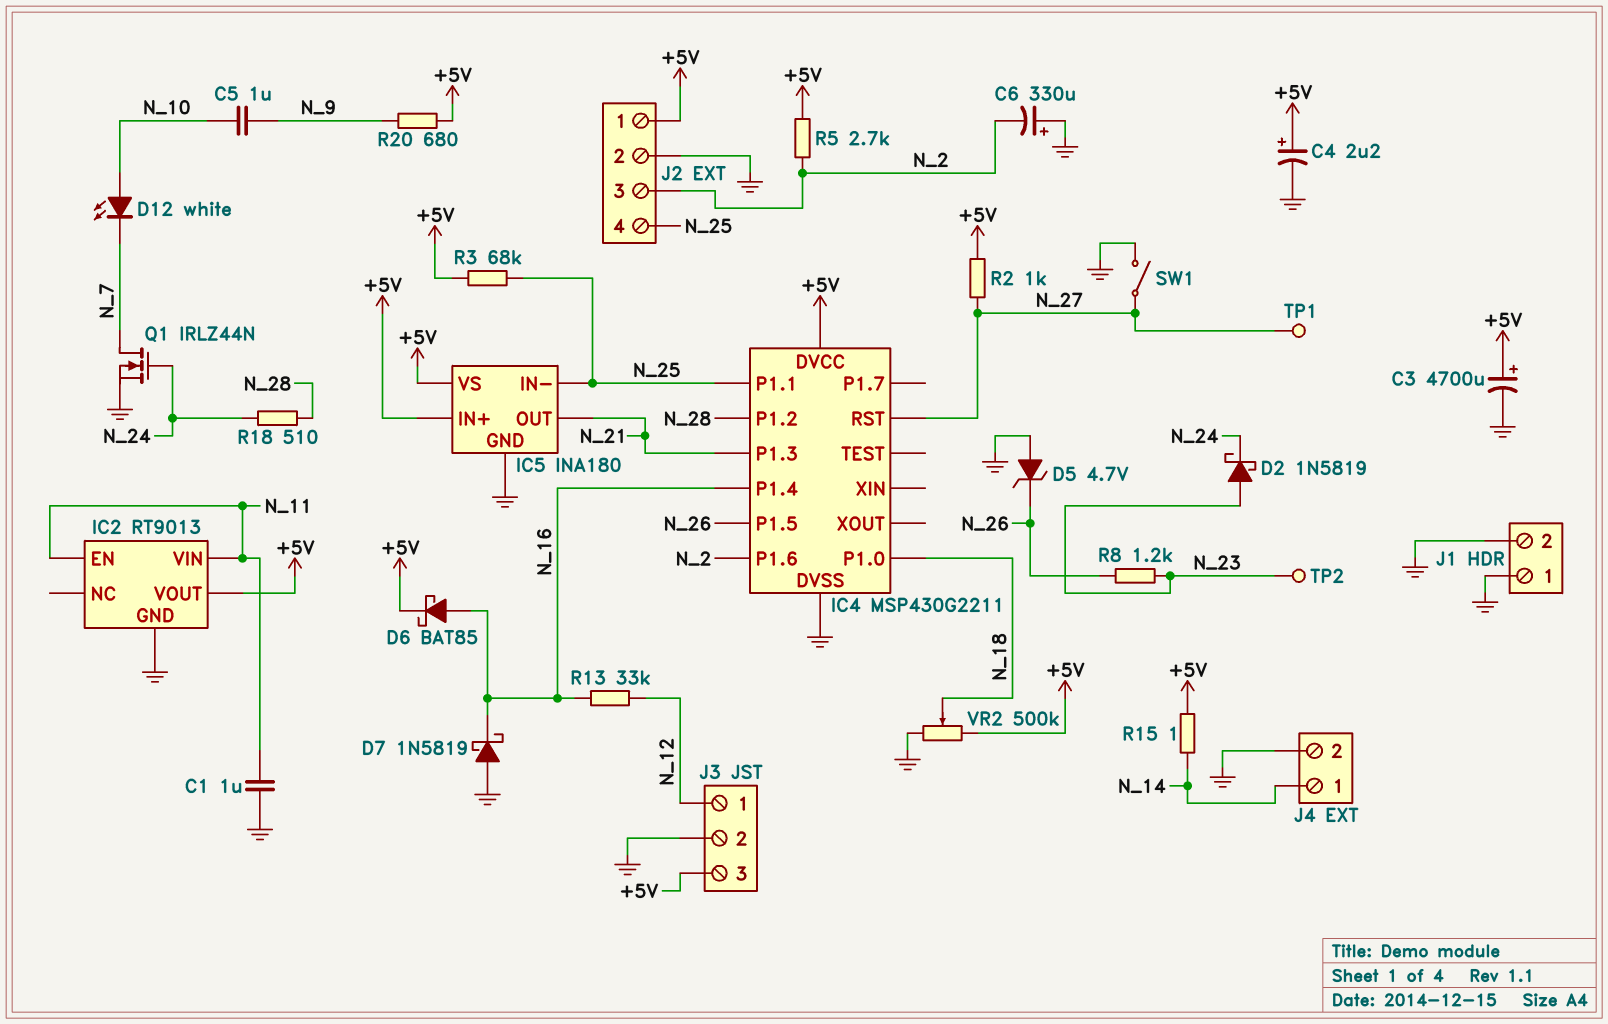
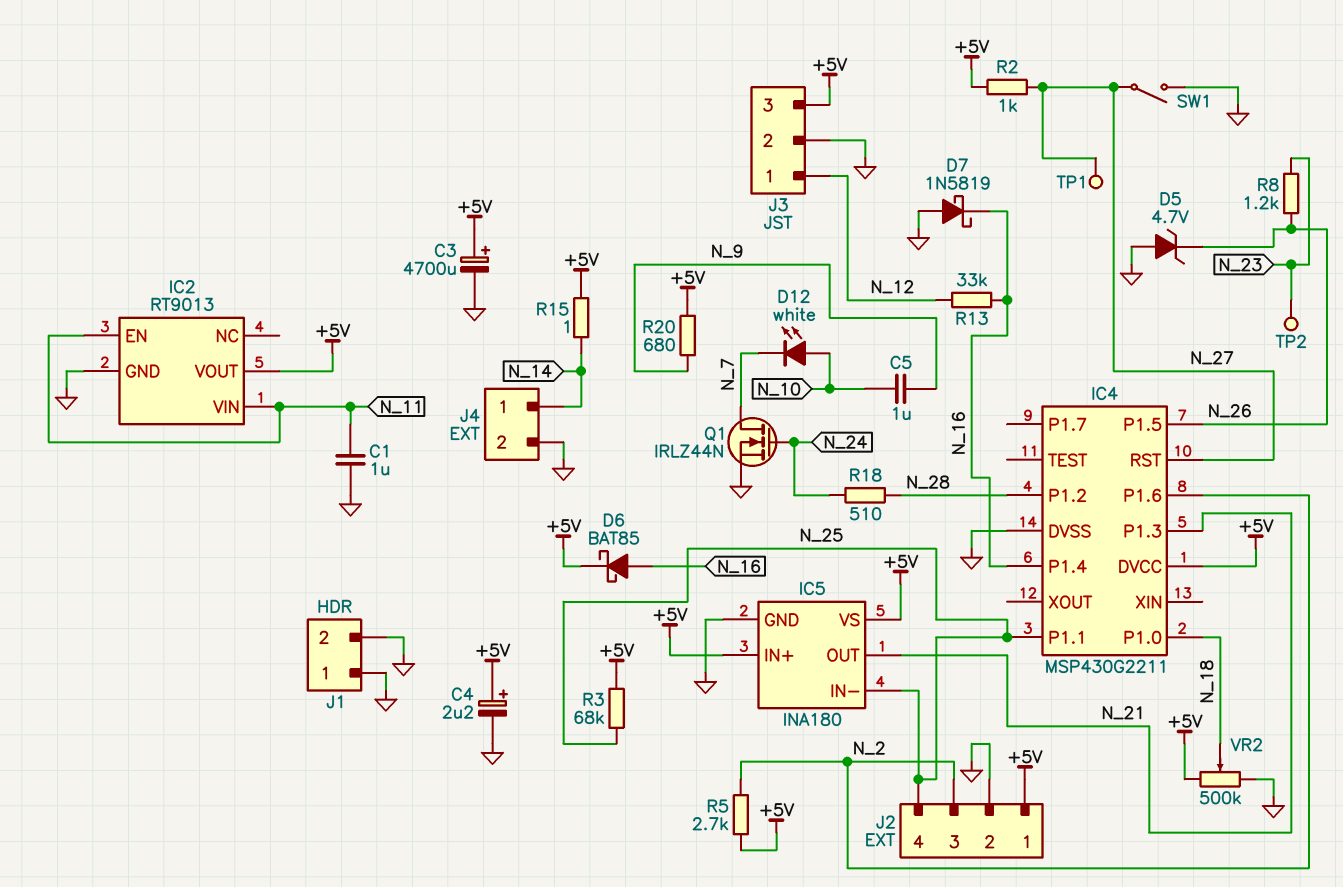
C6: 330uF (plus GND, minus N_2) -> none
D2: schottky 1N5819 (A N_23, K N_24) -> none

